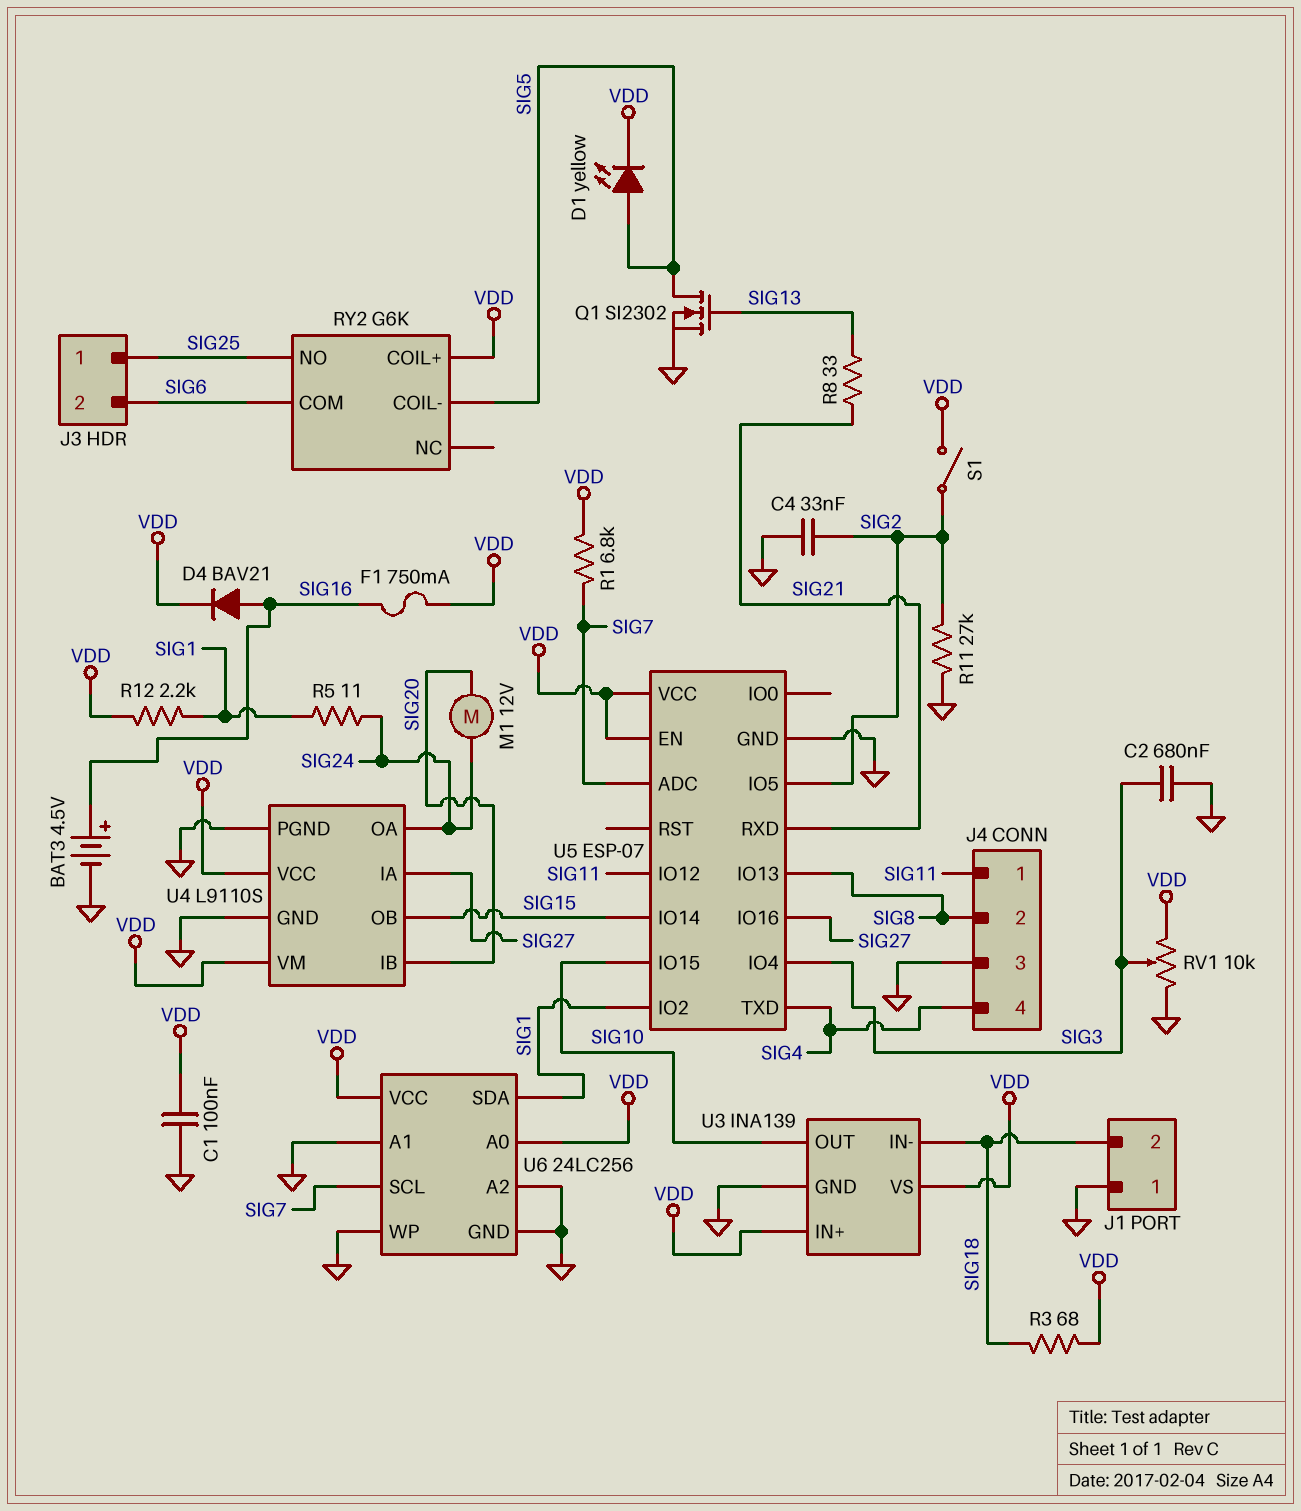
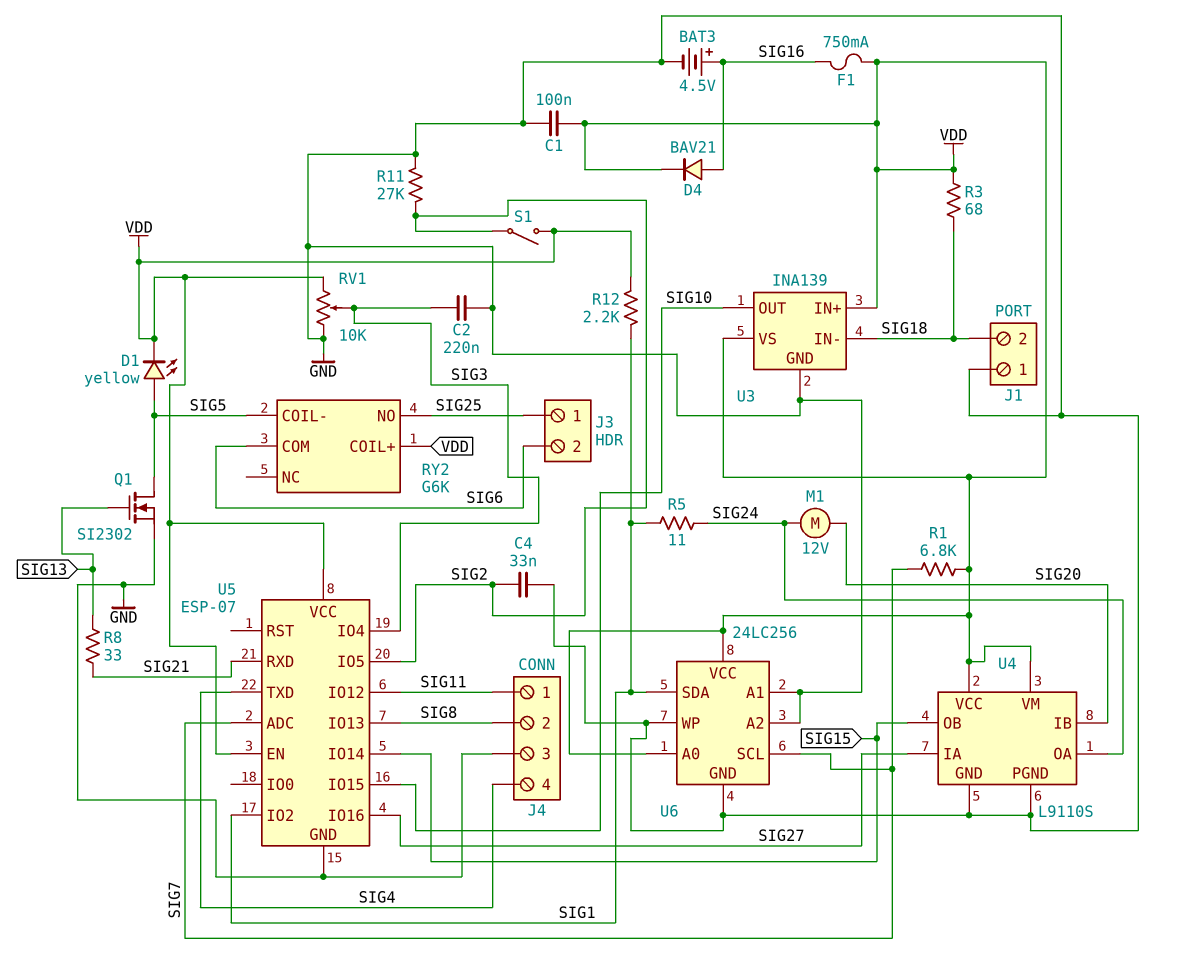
C2: 680nF (GND, SIG3) -> 220nF (GND, SIG3)

